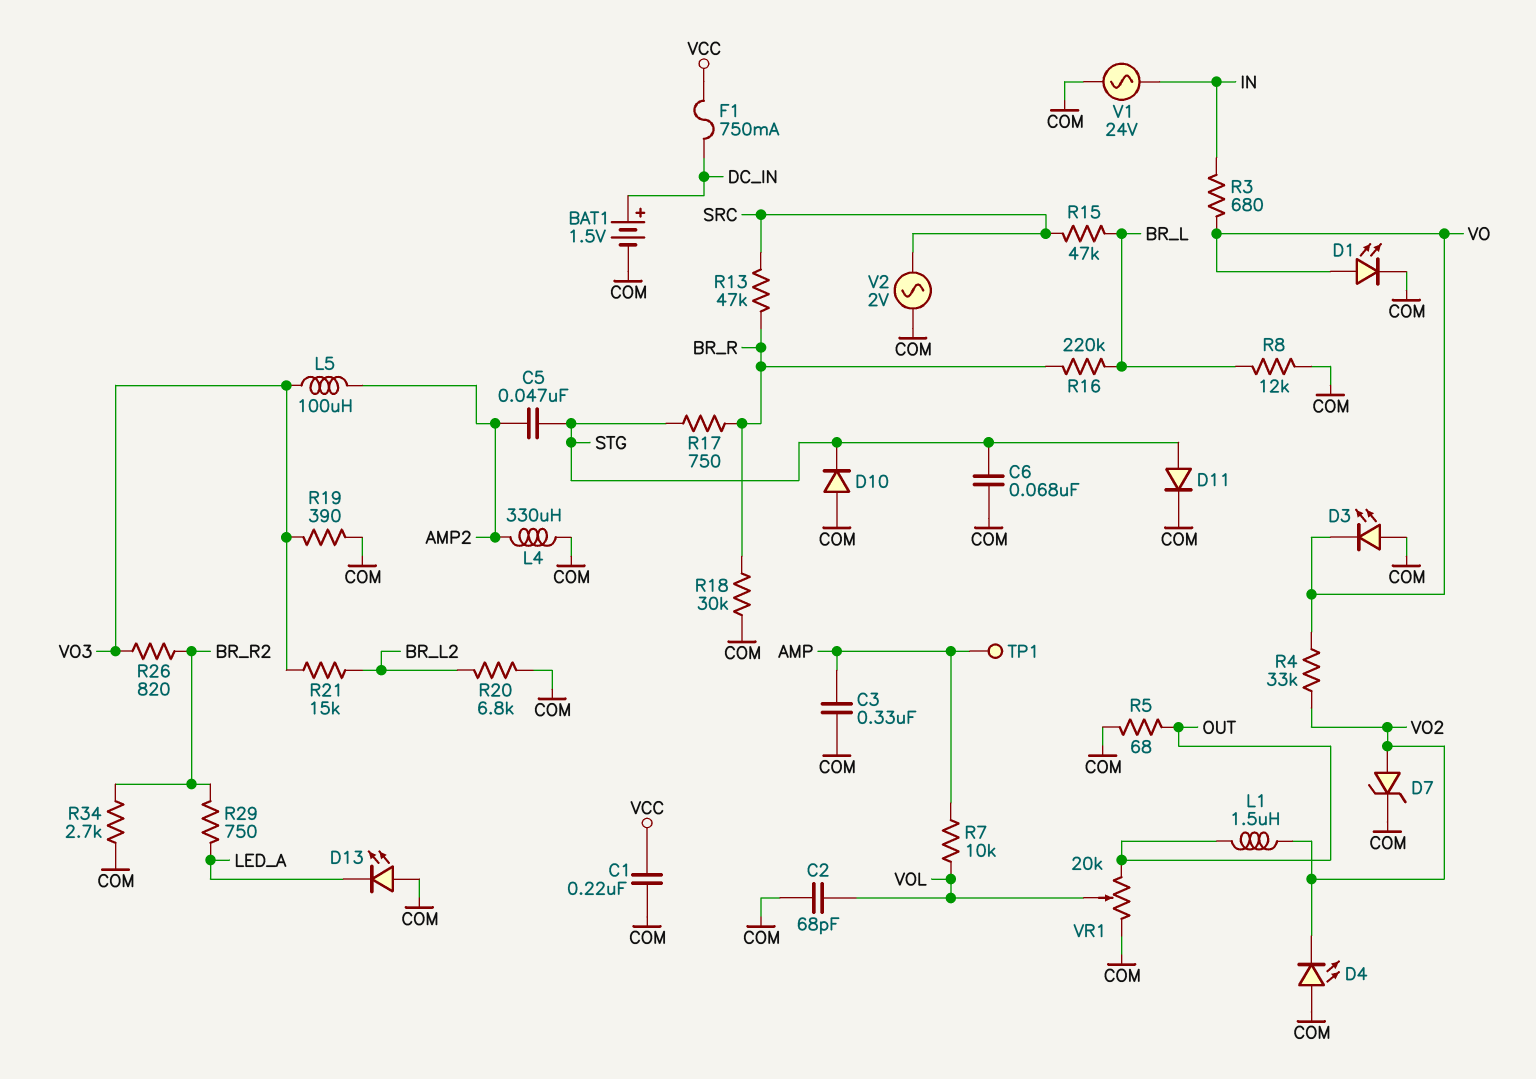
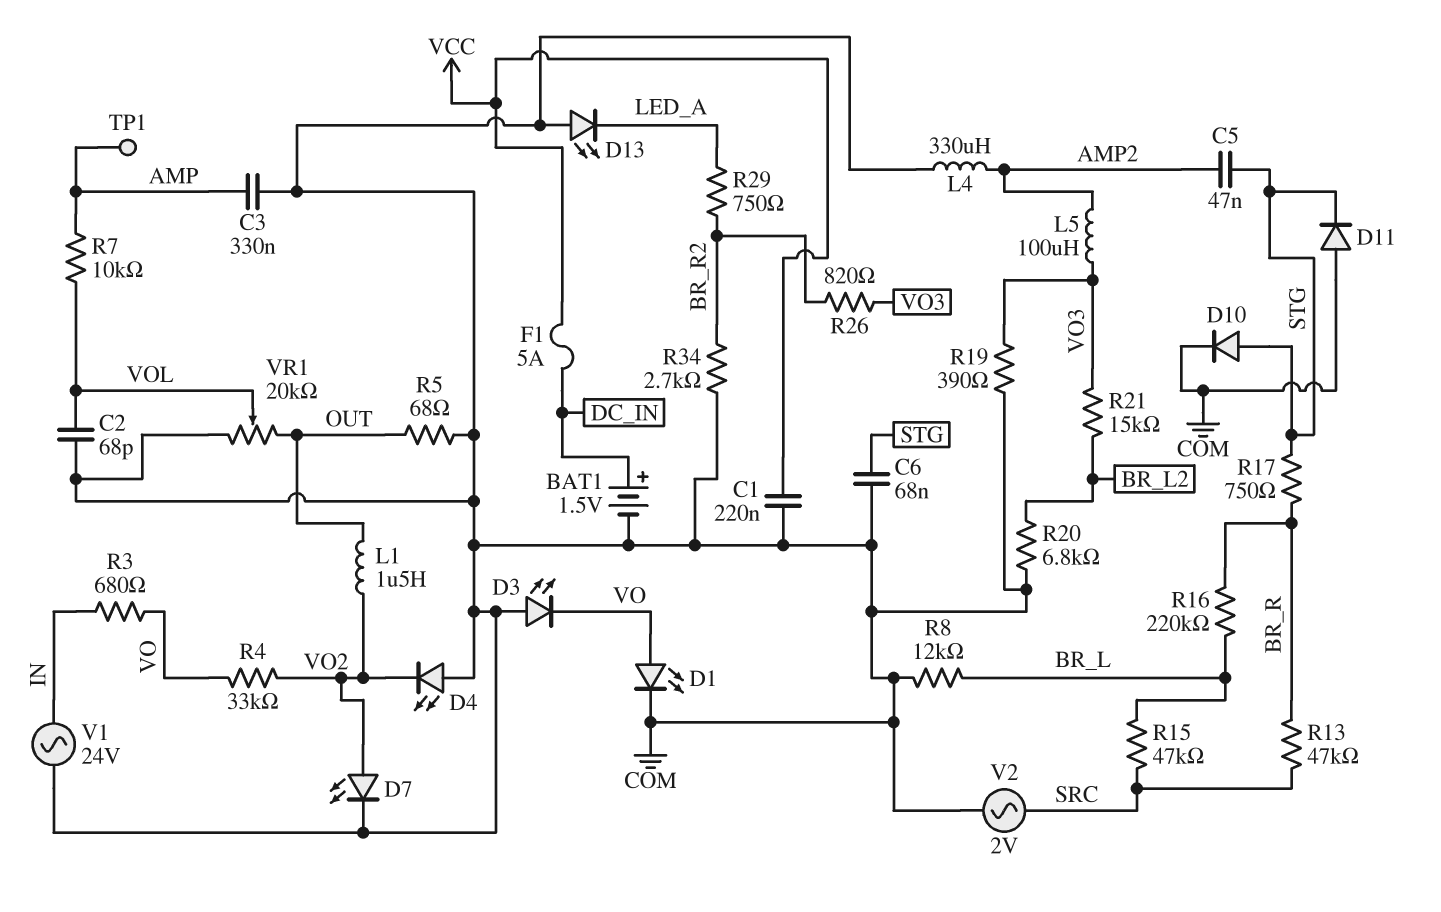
D7: zener (A VO2, K COM) -> LED (A VO2, K COM)
D10: diode (A COM, K STG) -> diode (A STG, K COM)
D11: diode (A STG, K COM) -> diode (A COM, K STG)
F1: 750mA (DC_IN, VCC) -> 5A (DC_IN, VCC)
R18: 30k (BR_R, COM) -> none

